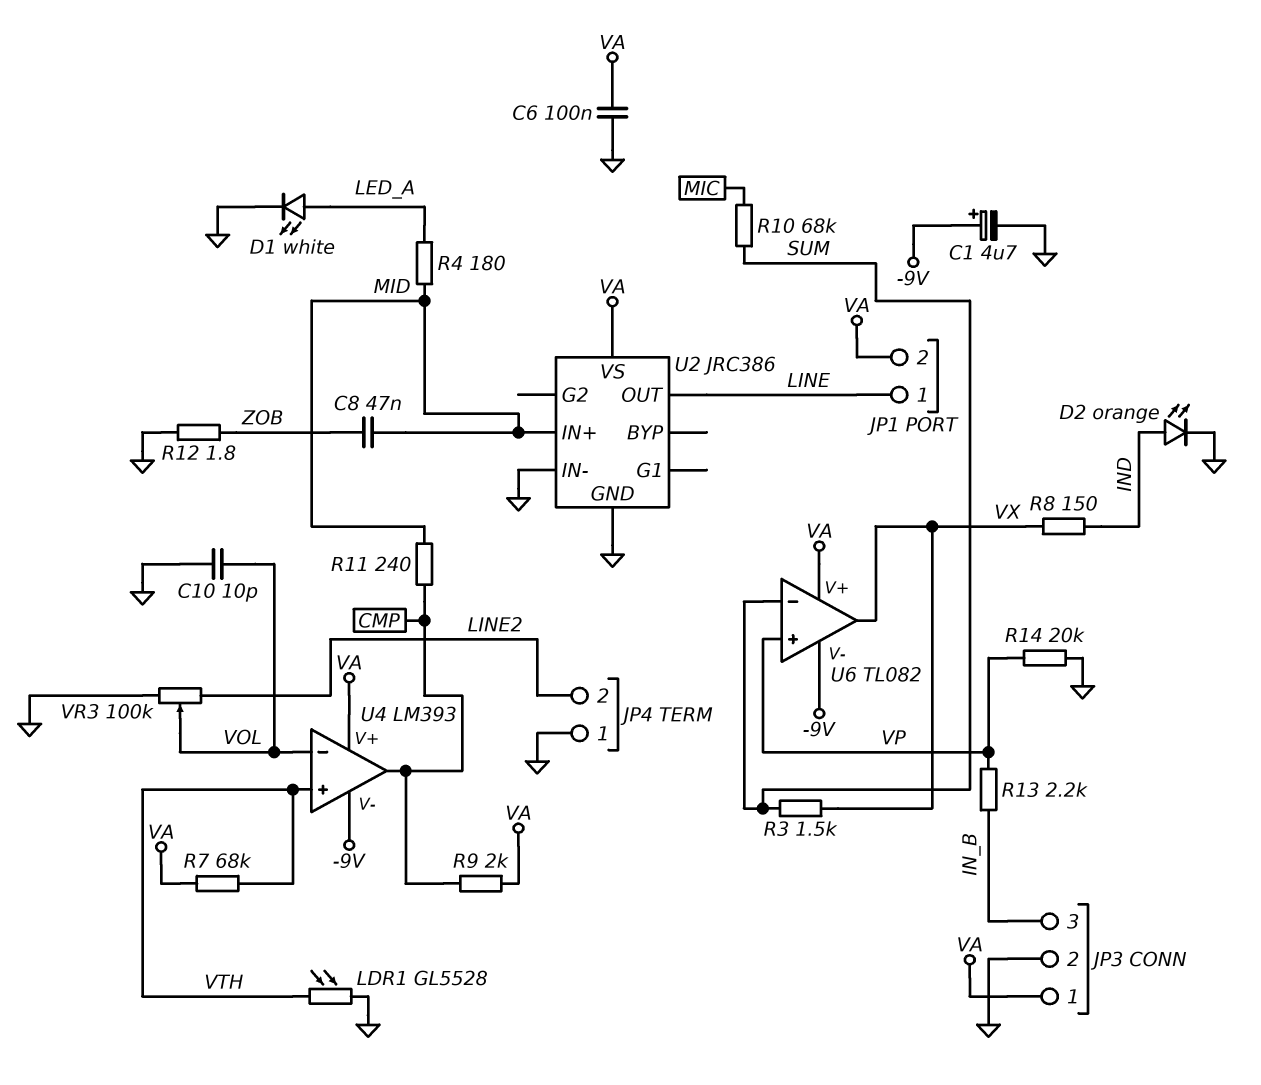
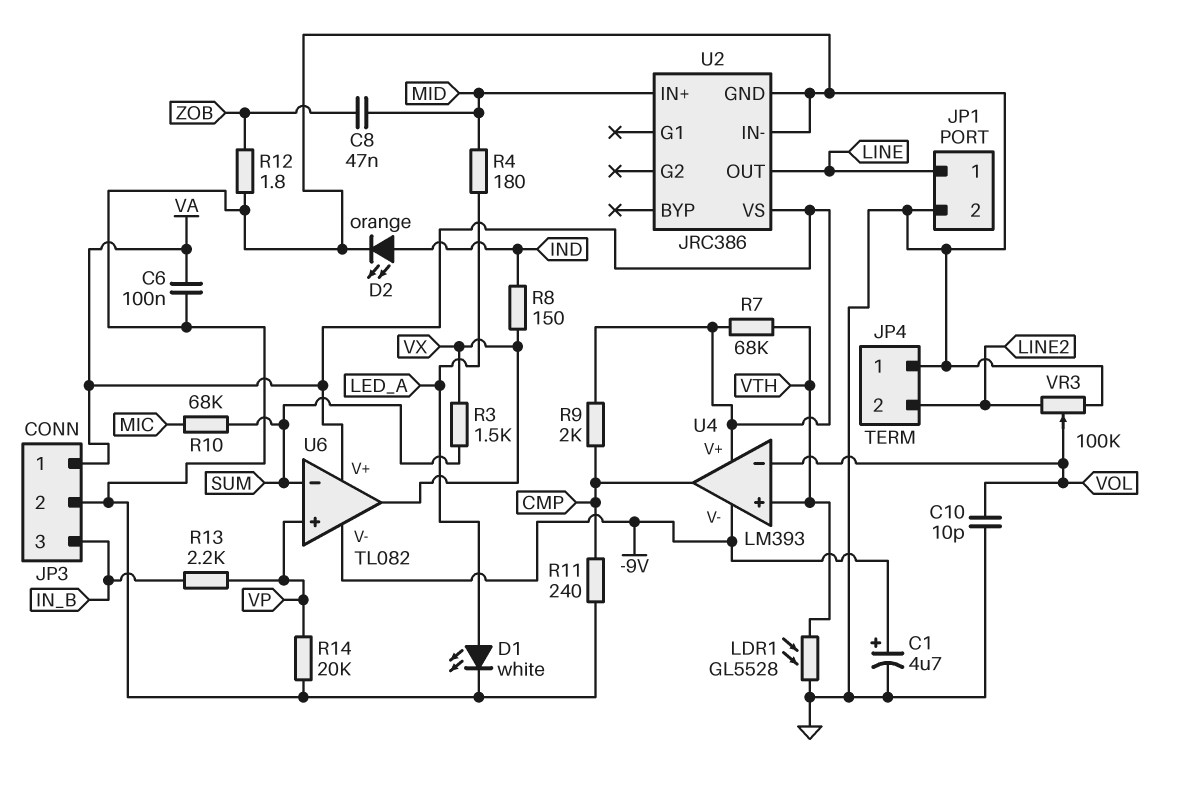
JP1 pin 2: VA -> GND
R11: 240 (CMP, MID) -> 240 (CMP, GND)

